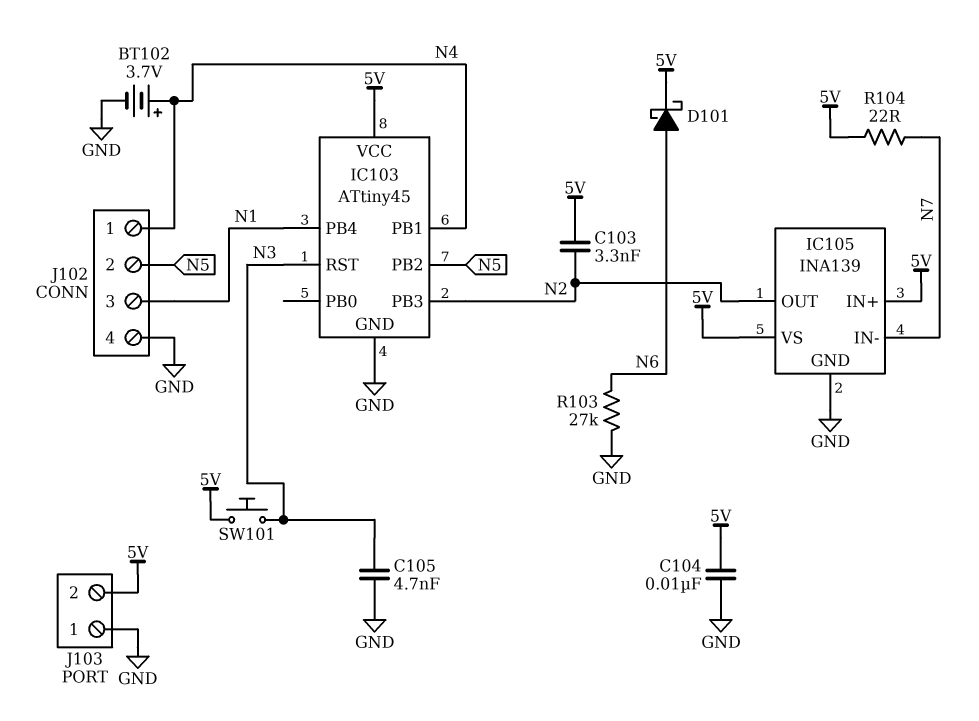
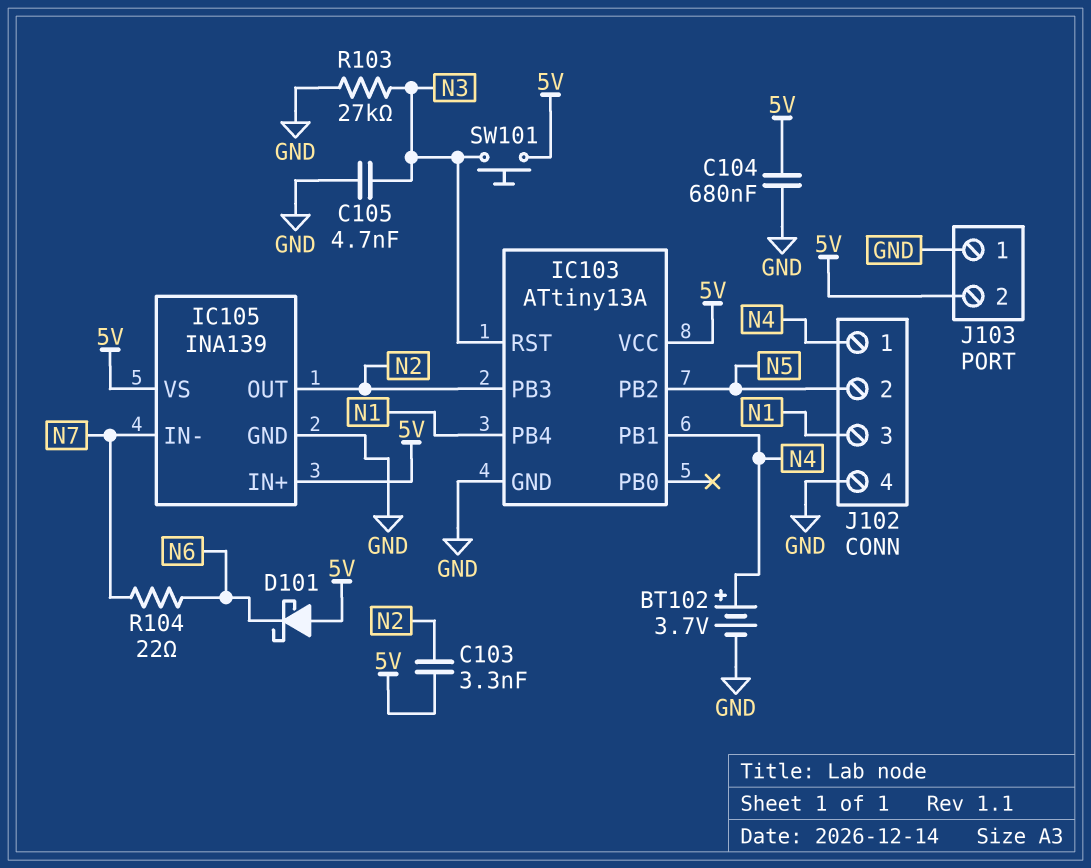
C104: 10nF (5V, GND) -> 680nF (5V, GND)
D101: schottky (A N6, K 5V) -> schottky (A 5V, K N6)
IC103: ATtiny45 -> ATtiny13A
R103: 27k (GND, N6) -> 27k (GND, N3)
R104: 22 (5V, N7) -> 22 (N6, N7)

